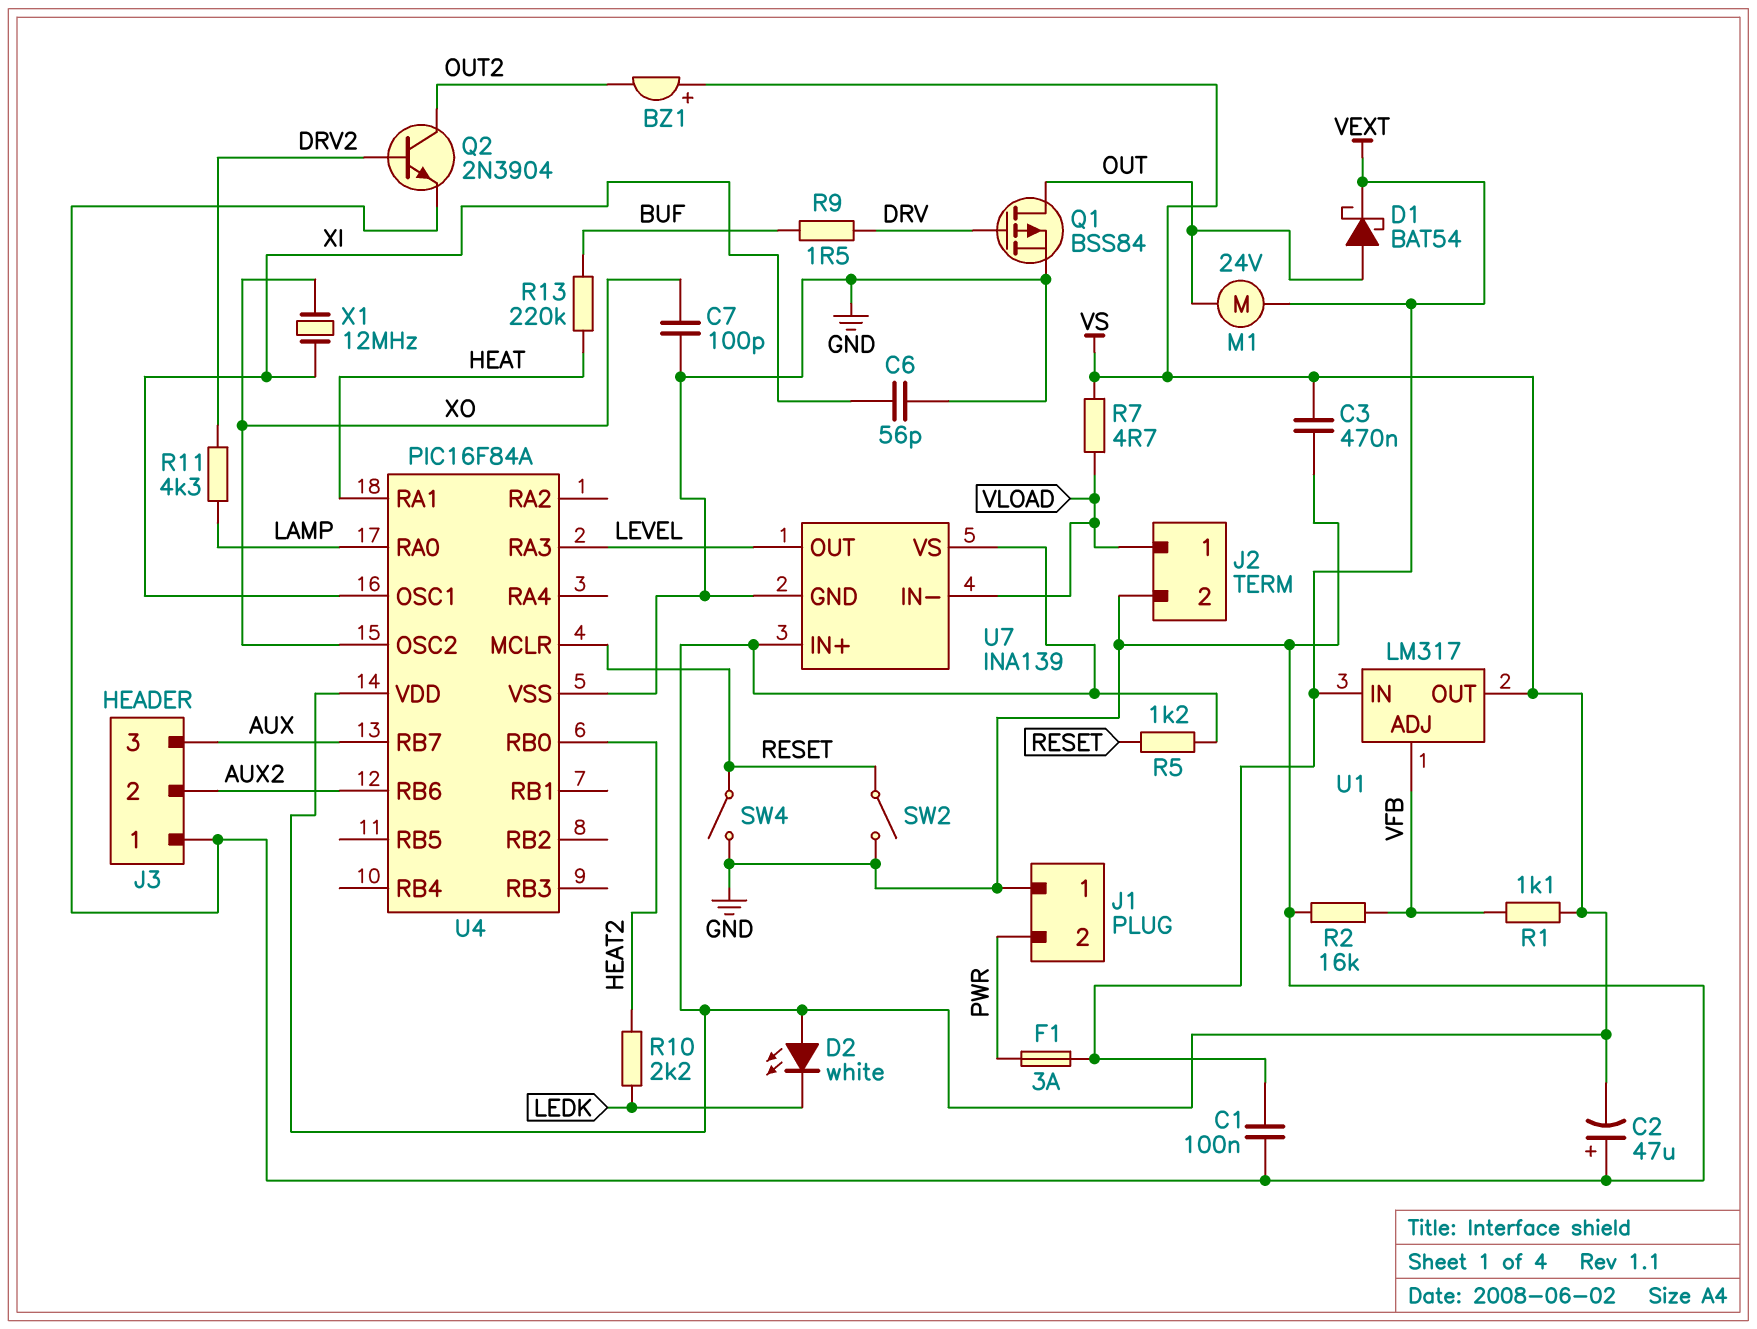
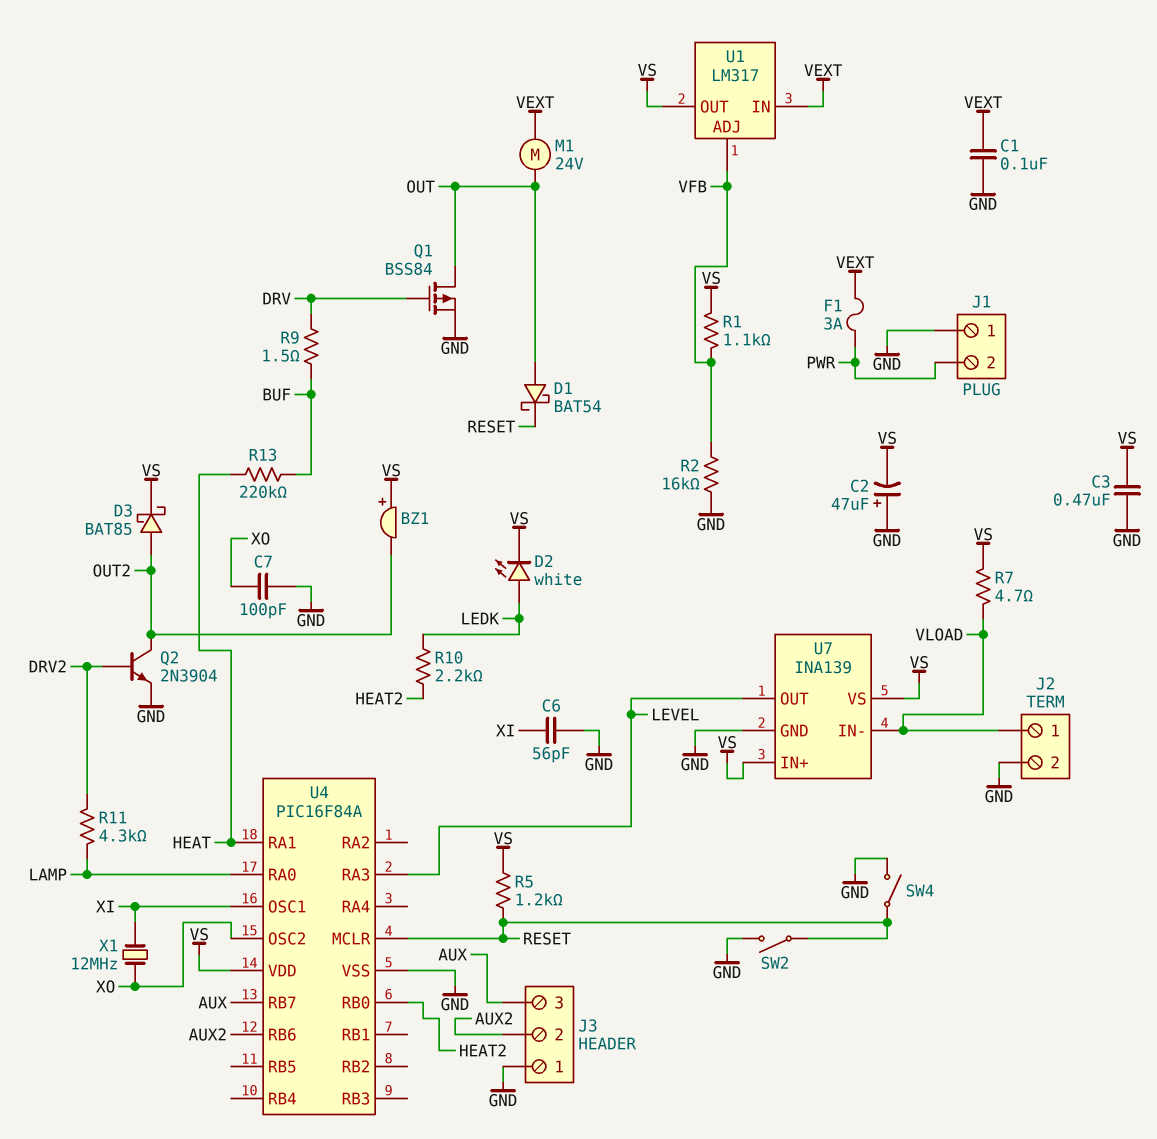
D1: schottky BAT54 (A OUT, K VEXT) -> schottky BAT54 (A OUT, K RESET)
D2: LED white (A VS, K LEDK) -> LED white (A LEDK, K VS)
D3: none -> schottky BAT85 (A OUT2, K VS)

